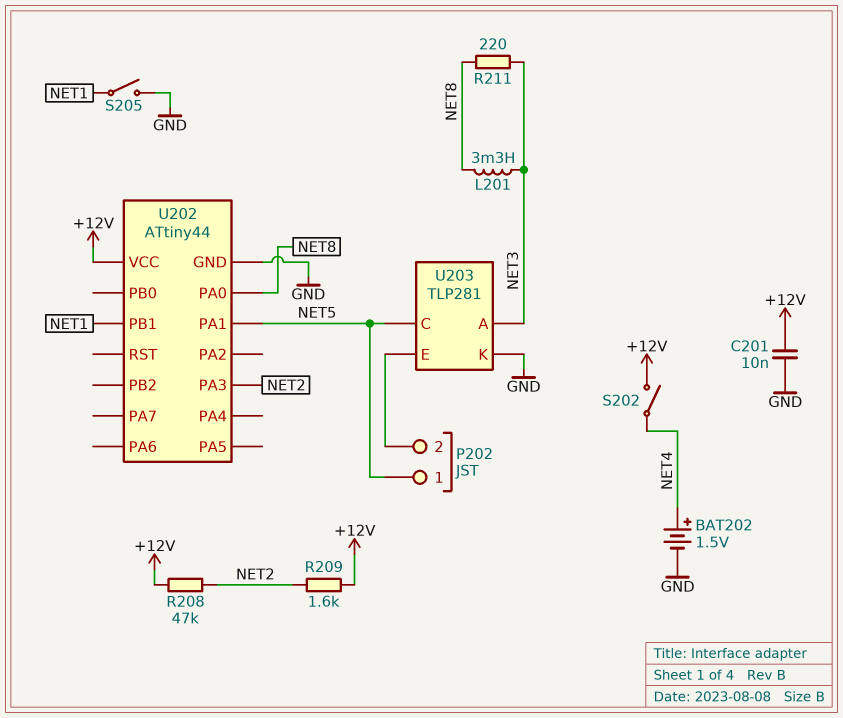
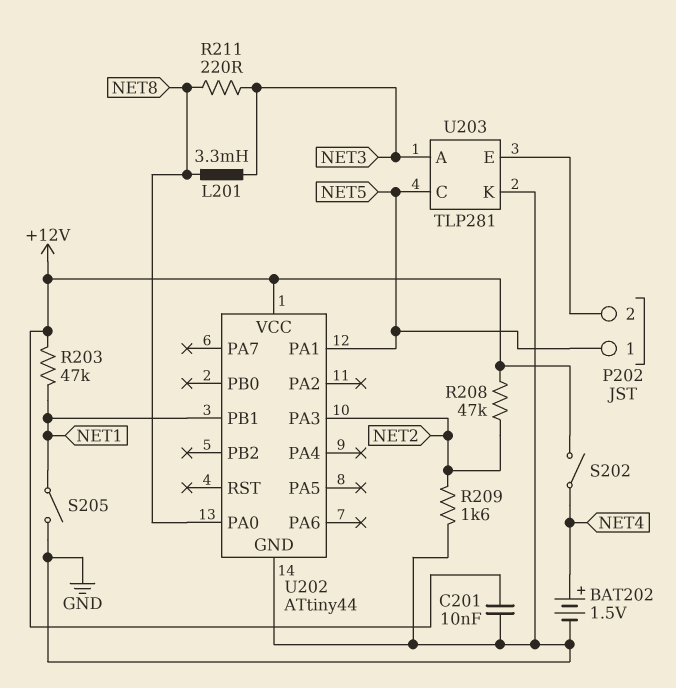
R203: none -> 47k (+12V, NET1)
R209: 1.6k (+12V, NET2) -> 1.6k (GND, NET2)

